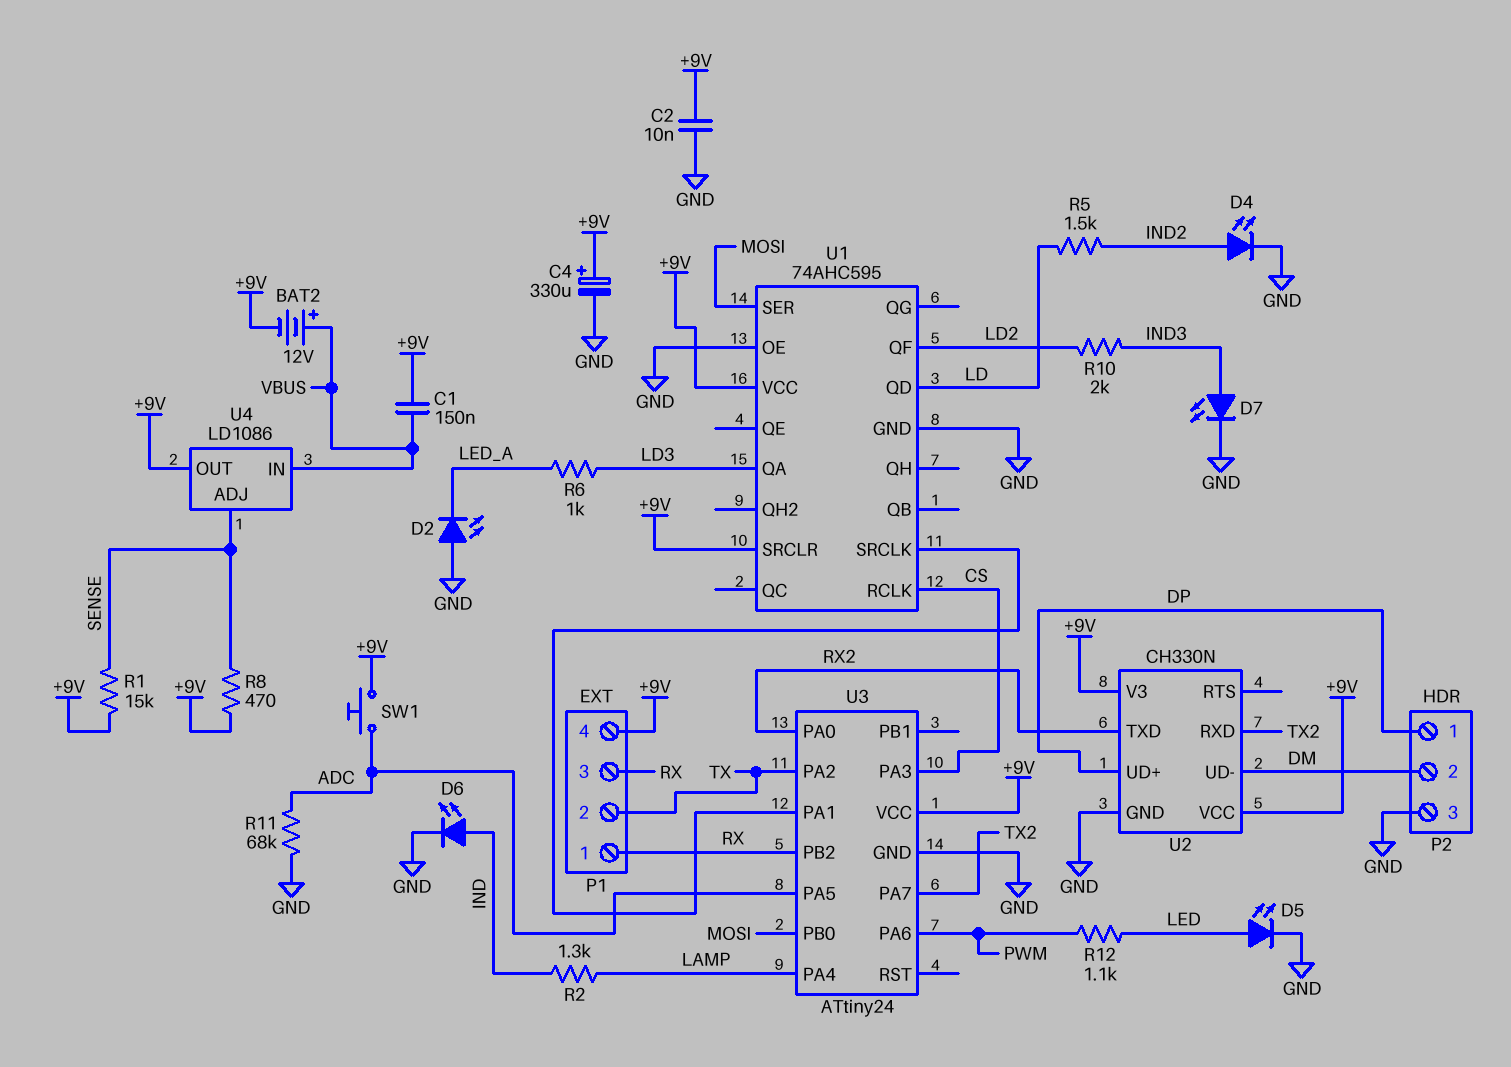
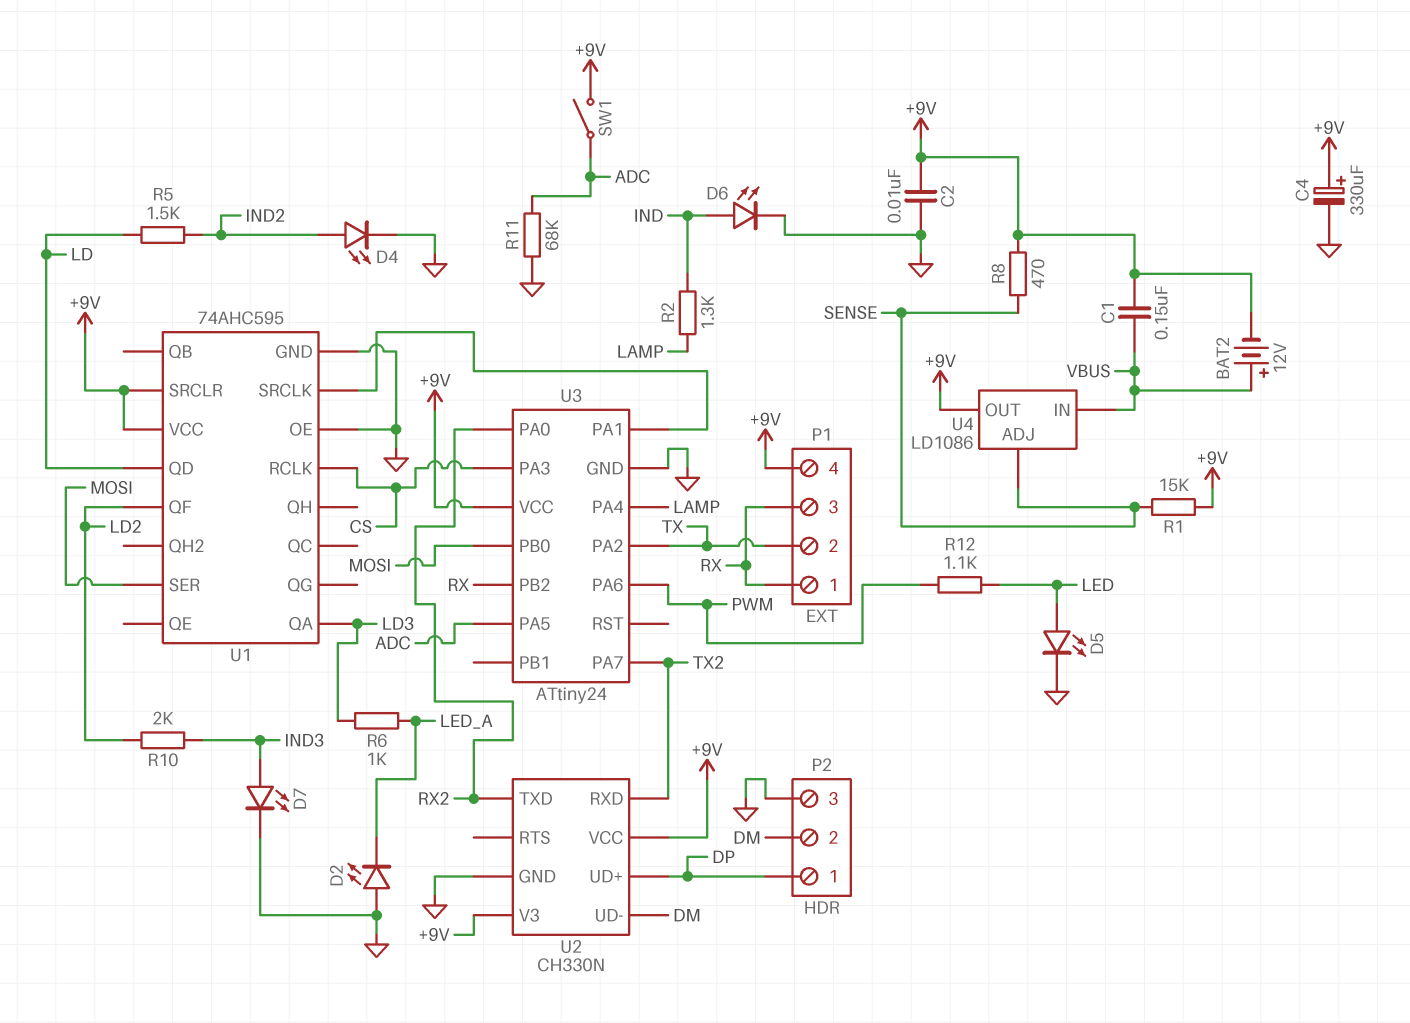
SW1: button (+9V, ADC) -> switch (+9V, ADC)

